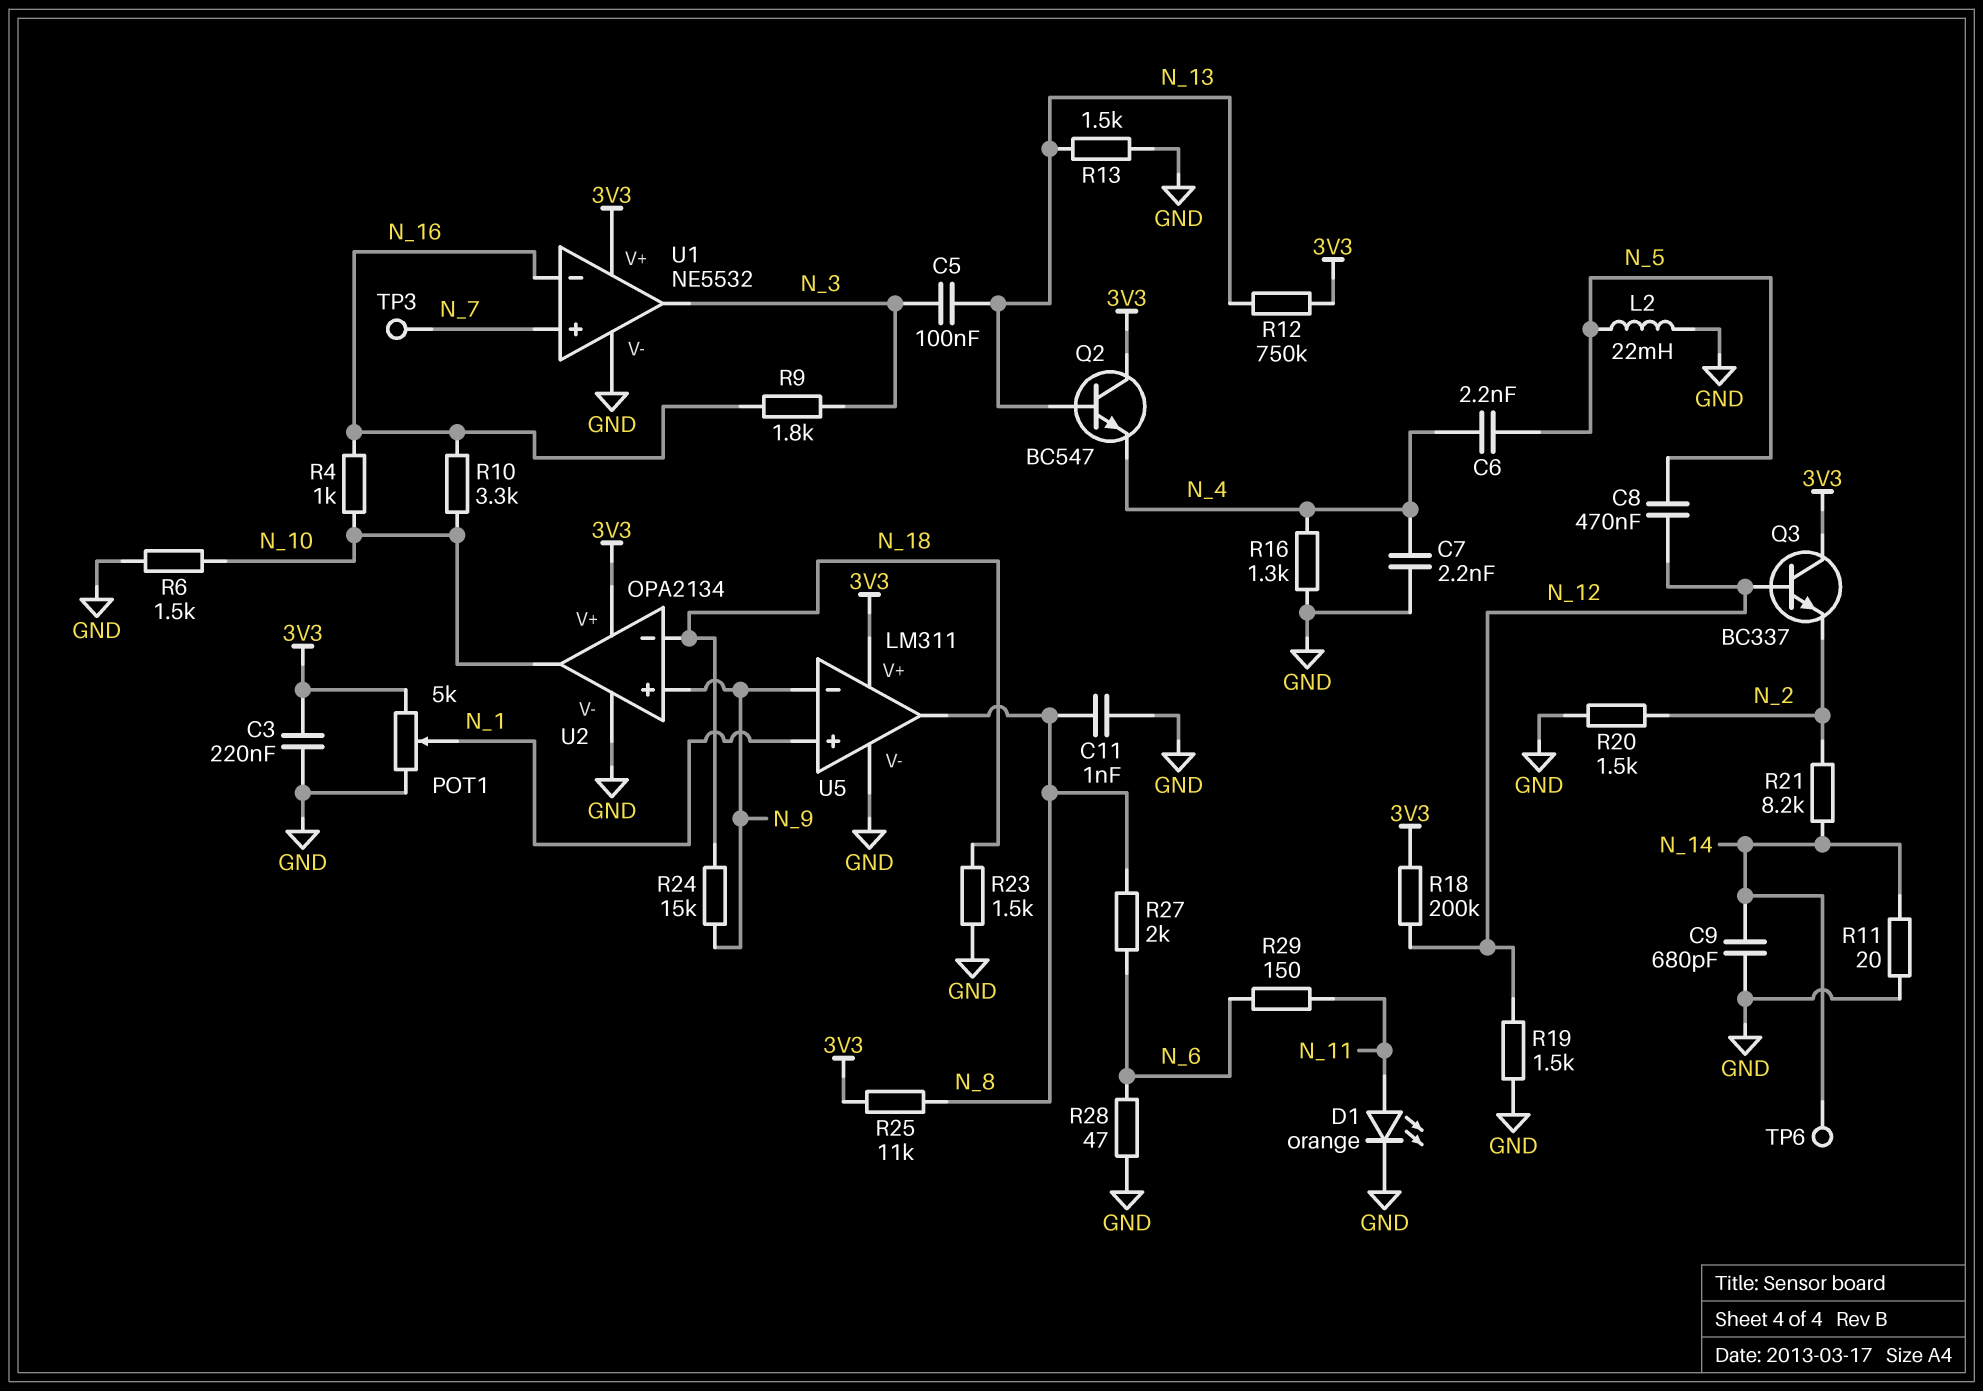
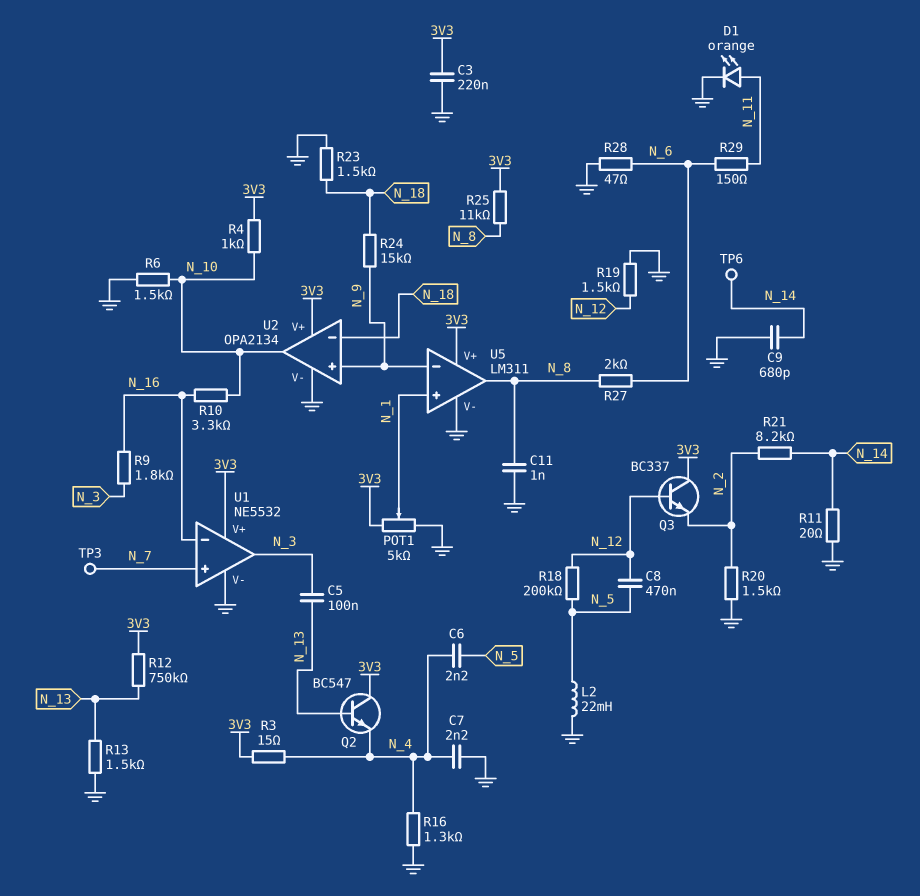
R3: none -> 15 (3V3, N_4)
R4: 1k (N_10, N_16) -> 1k (3V3, N_10)
R18: 200k (3V3, N_12) -> 200k (N_5, N_12)

